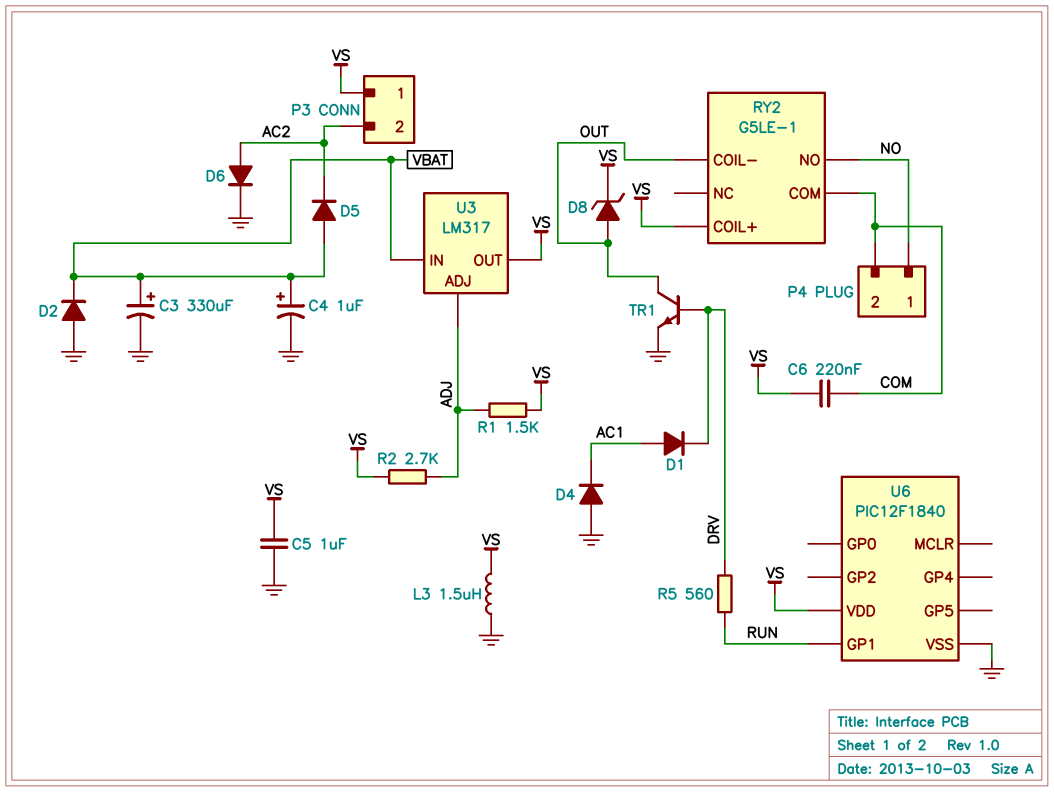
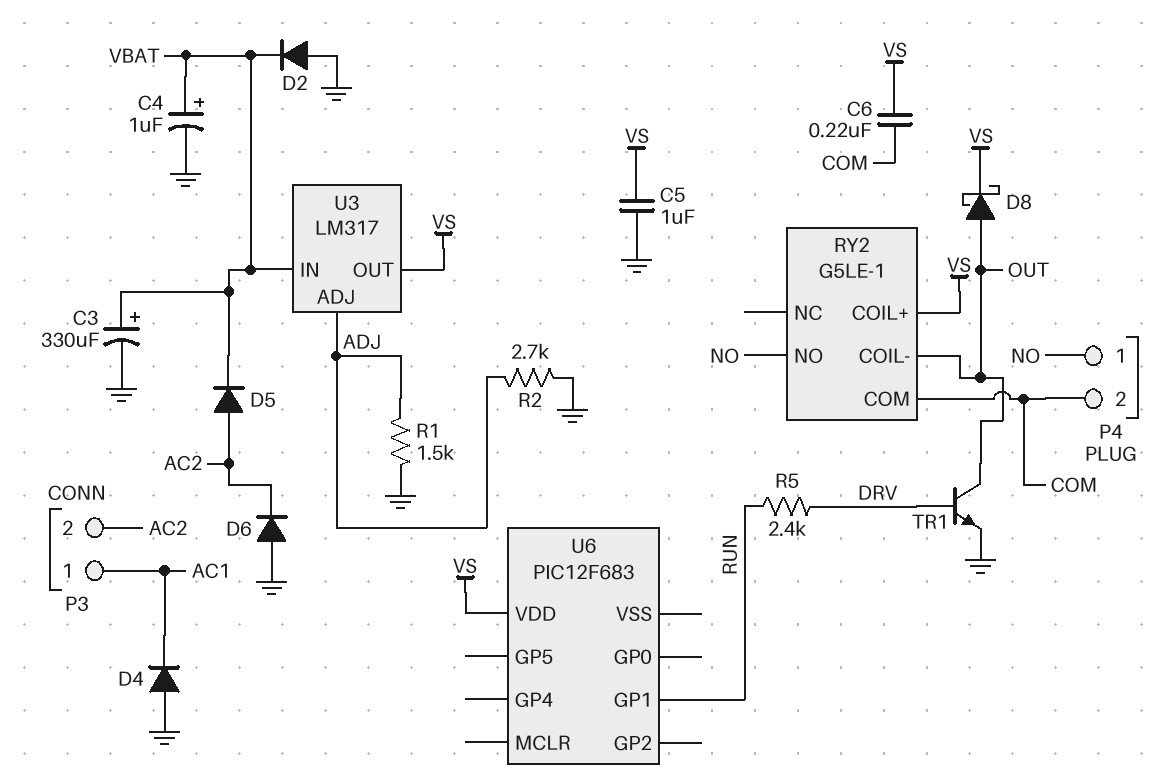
D1: diode (A AC1, K DRV) -> none
D5: diode (A VBAT, K AC2) -> diode (A AC2, K VBAT)
D6: diode (A AC2, K GND) -> diode (A GND, K AC2)
D8: zener (A OUT, K VS) -> schottky (A OUT, K VS)
L3: 1.5uH (GND, VS) -> none
P3 pin 1: VS -> AC1
R1: 1.5k (ADJ, VS) -> 1.5k (ADJ, GND)
R2: 2.7k (ADJ, VS) -> 2.7k (ADJ, GND)
R5: 560 (DRV, RUN) -> 2.4k (DRV, RUN)
U6: PIC12F1840 -> PIC12F683
U6 pin VSS: GND -> none

